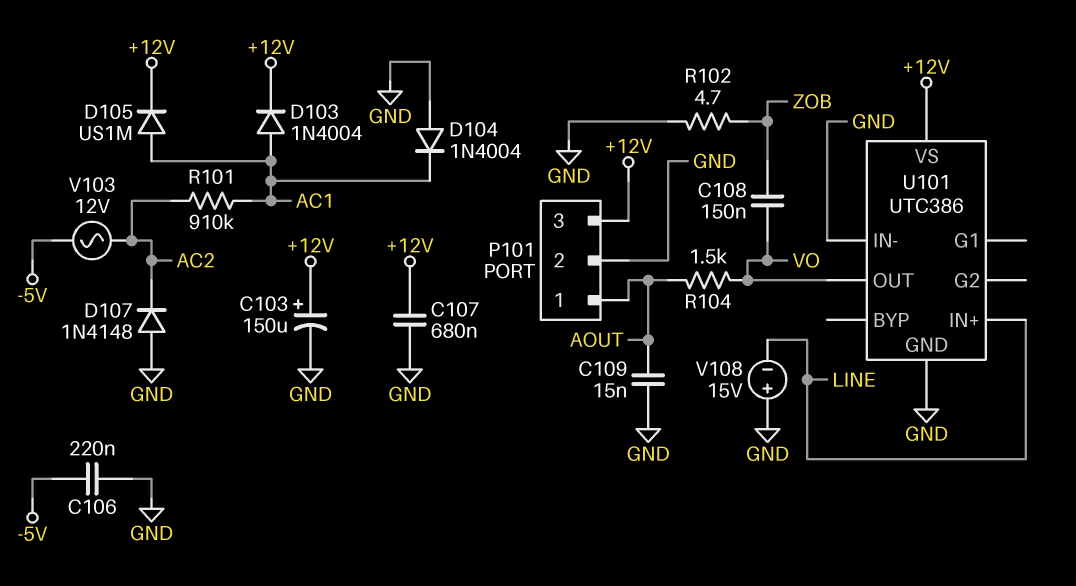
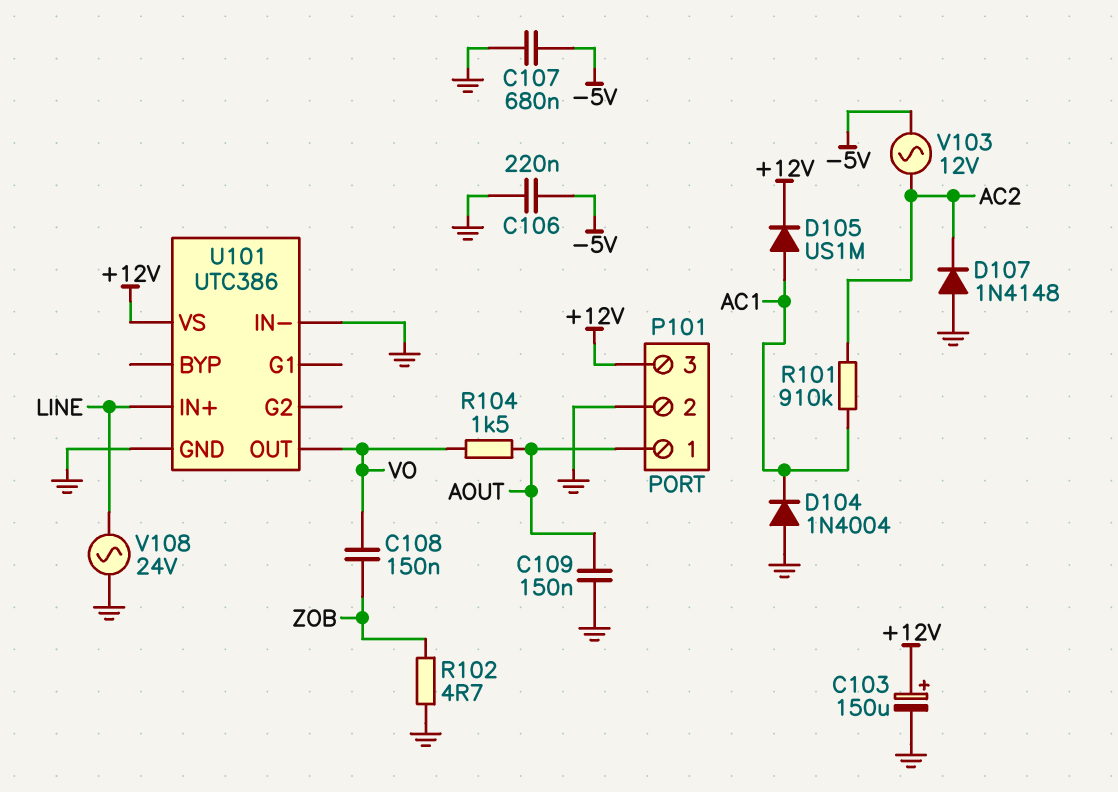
C107: 680nF (+12V, GND) -> 680nF (-5V, GND)
C109: 15nF (AOUT, GND) -> 150nF (AOUT, GND)
D103: diode 1N4004 (A AC1, K +12V) -> none
V108: 15V (plus GND, minus LINE) -> AC 24V (GND, LINE)

